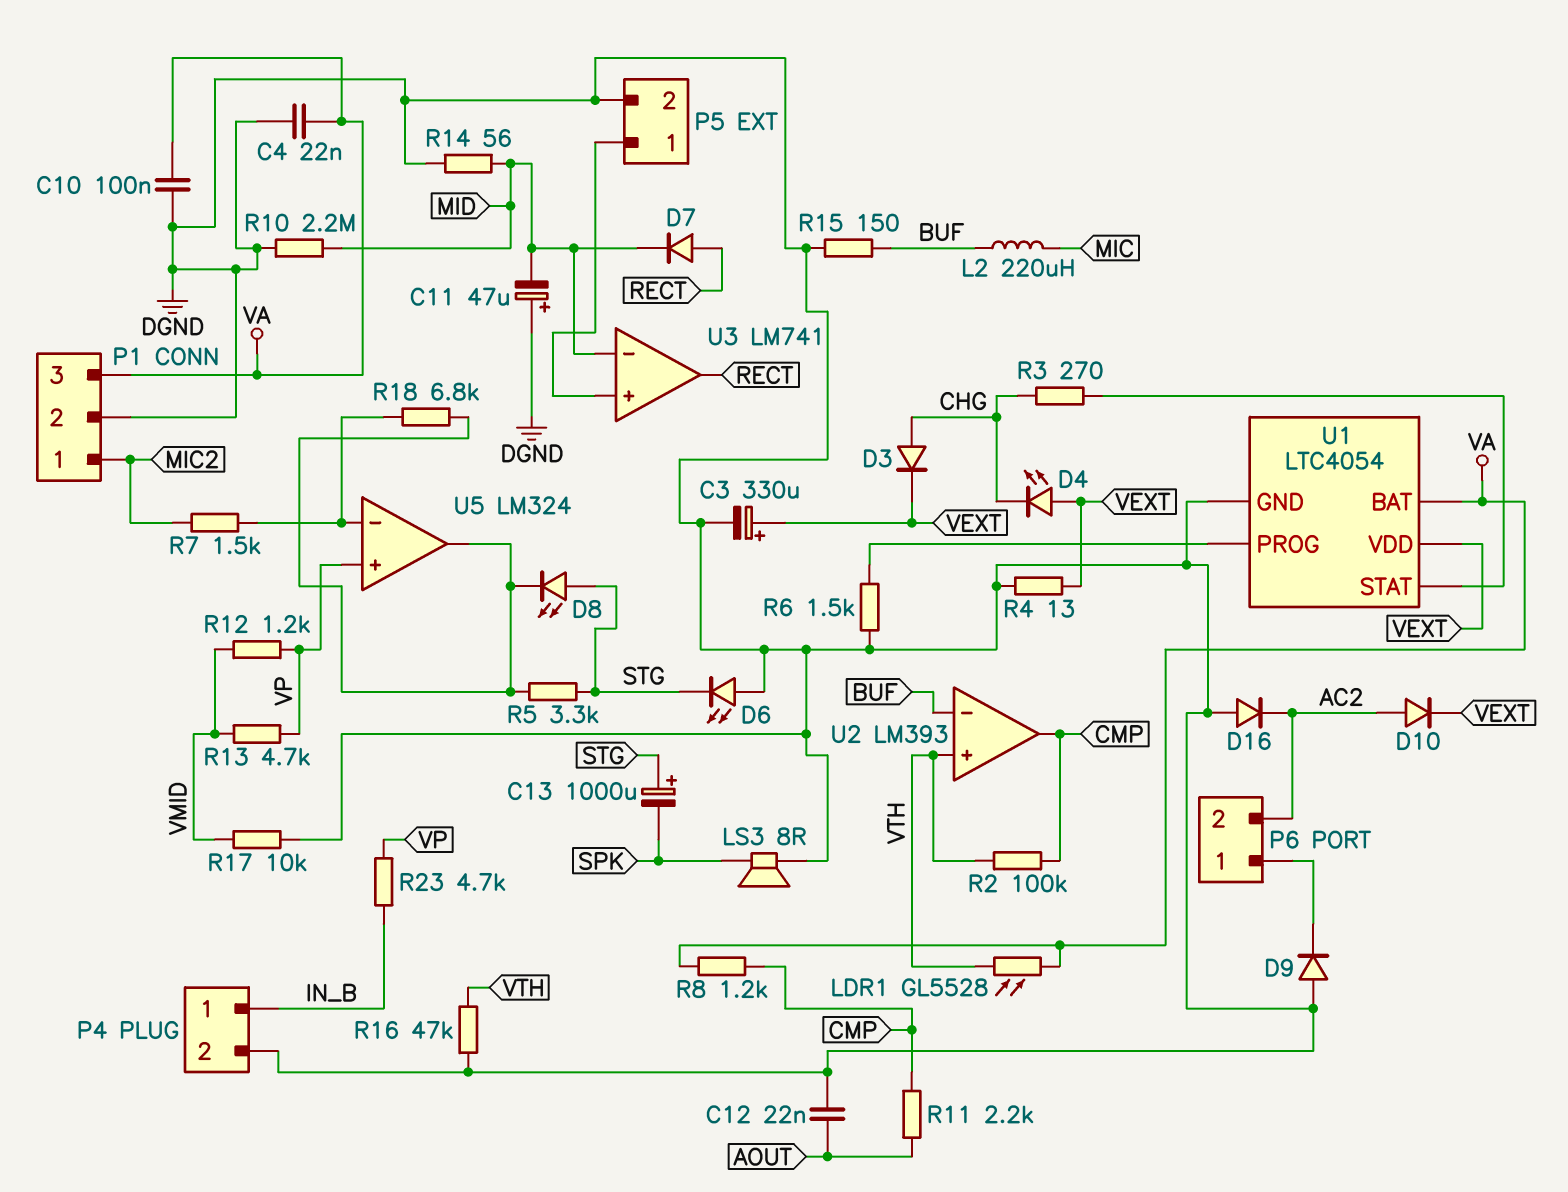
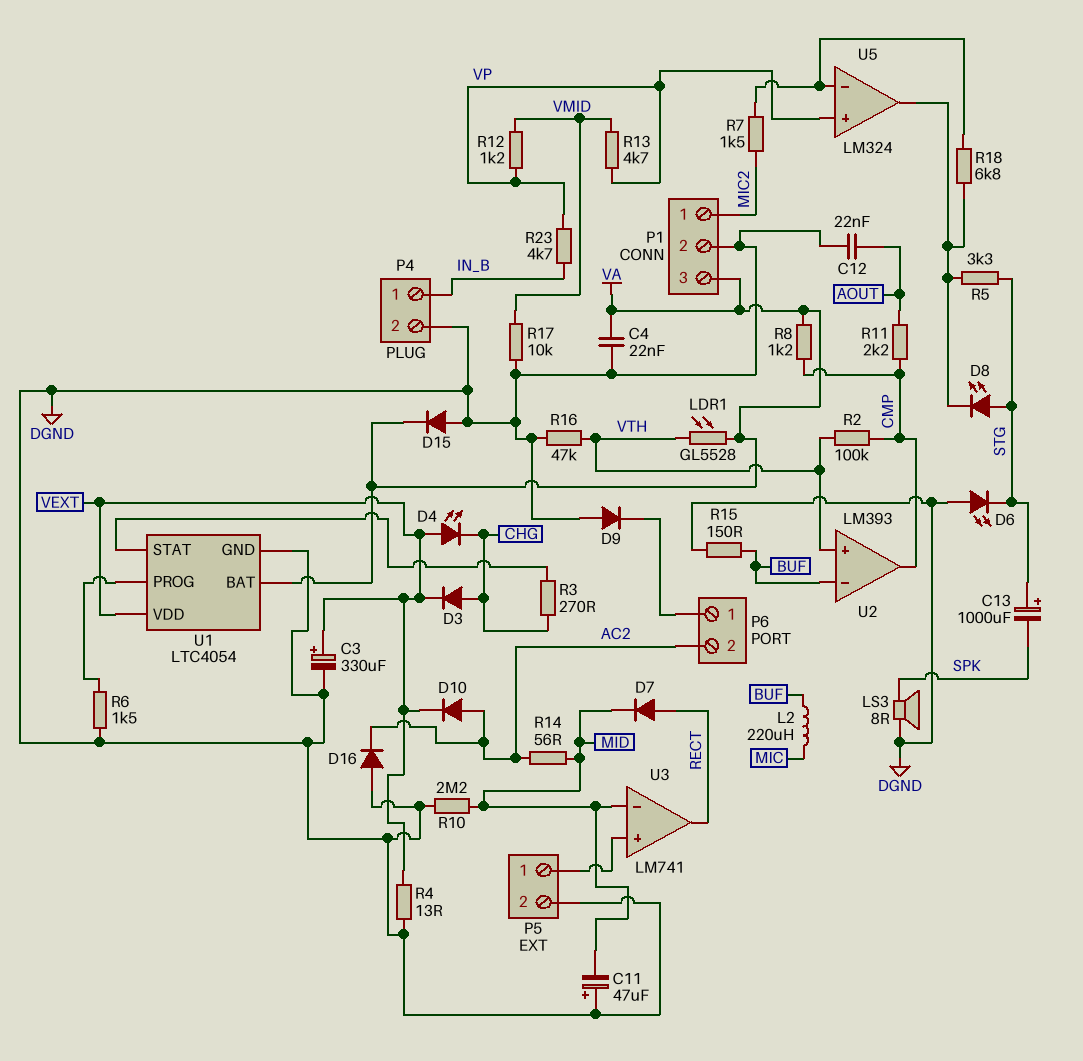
C10: 100nF (DGND, VA) -> none
D15: none -> diode (A DGND, K VA)
R14: 56 (DGND, MID) -> 56 (AC2, MID)

